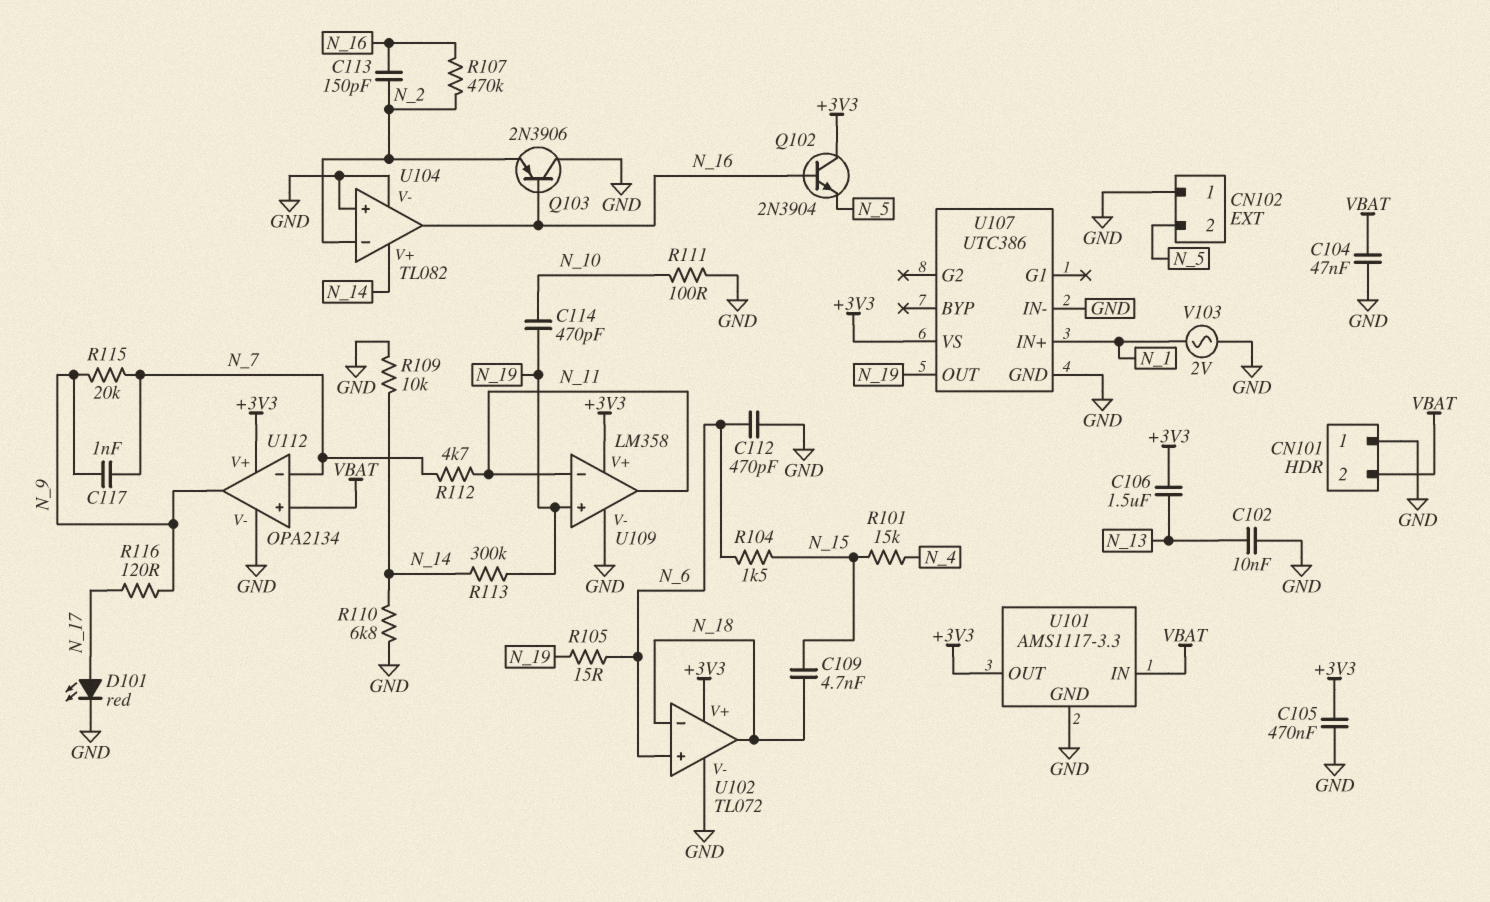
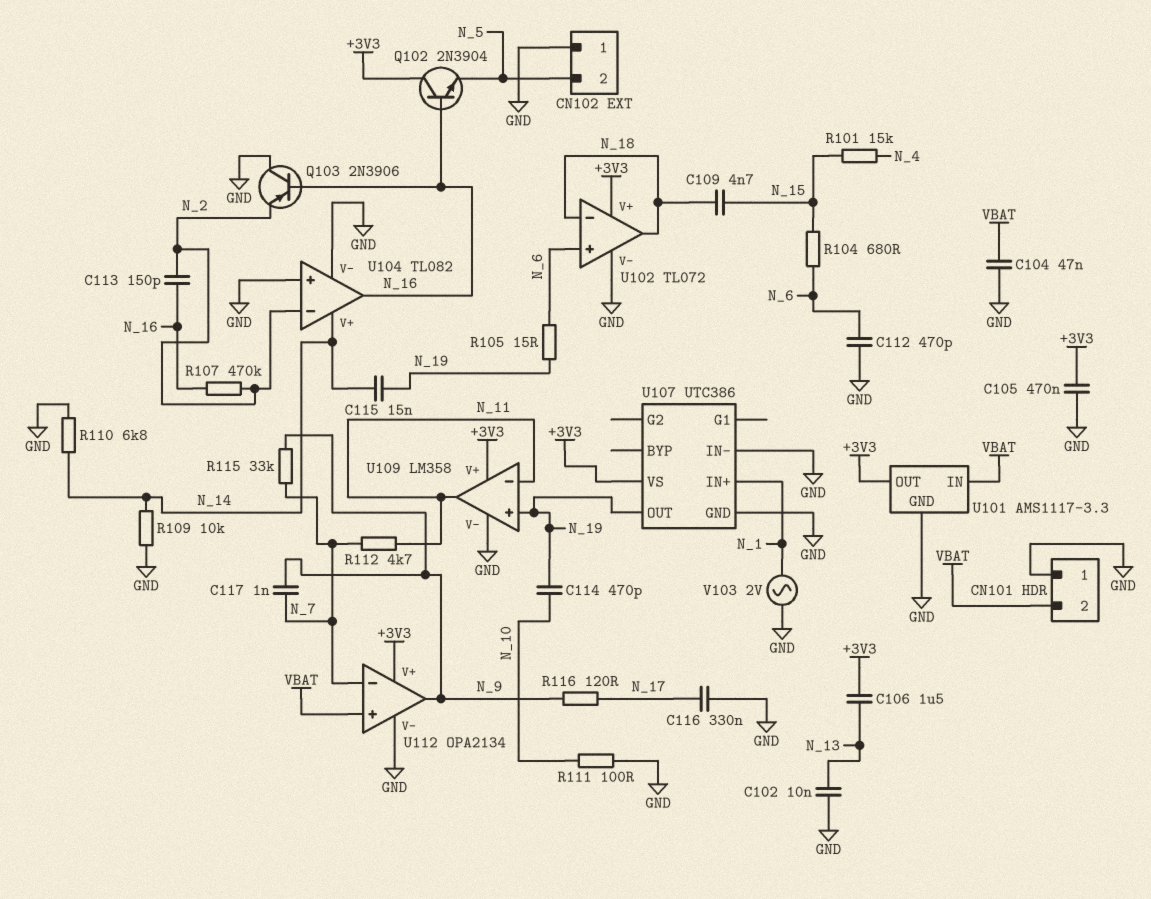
C115: none -> 15nF (N_14, N_19)
C116: none -> 330nF (GND, N_17)
D101: LED red (A N_17, K GND) -> none
R104: 1.5k (N_6, N_15) -> 680 (N_6, N_15)
R113: 300k (N_14, N_19) -> none
R115: 20k (N_7, N_9) -> 33k (N_7, N_9)

